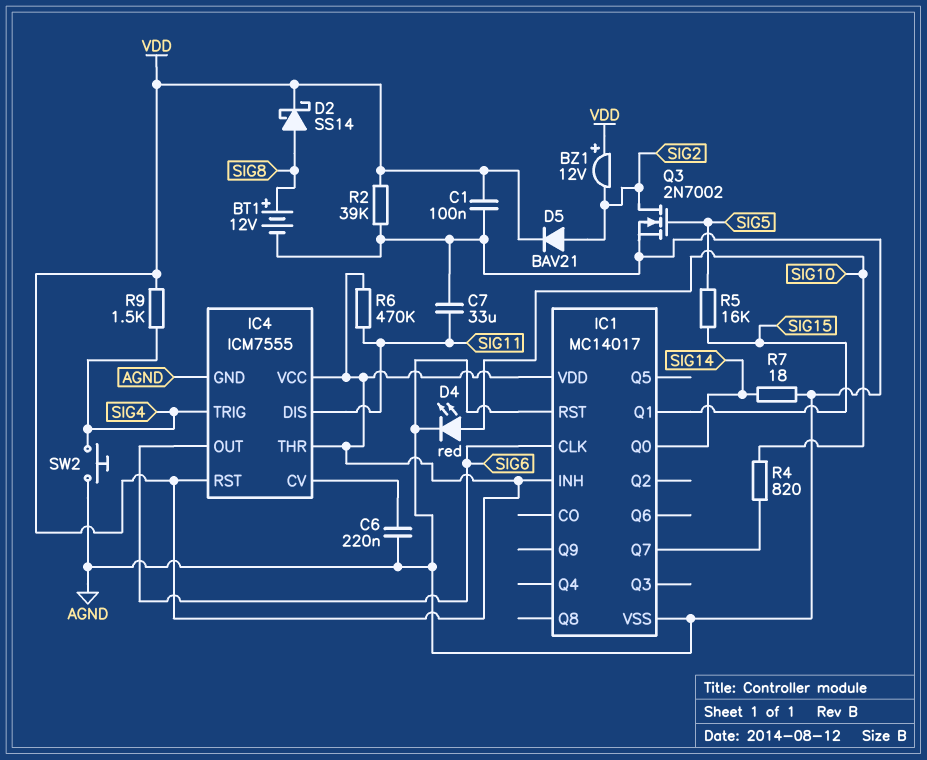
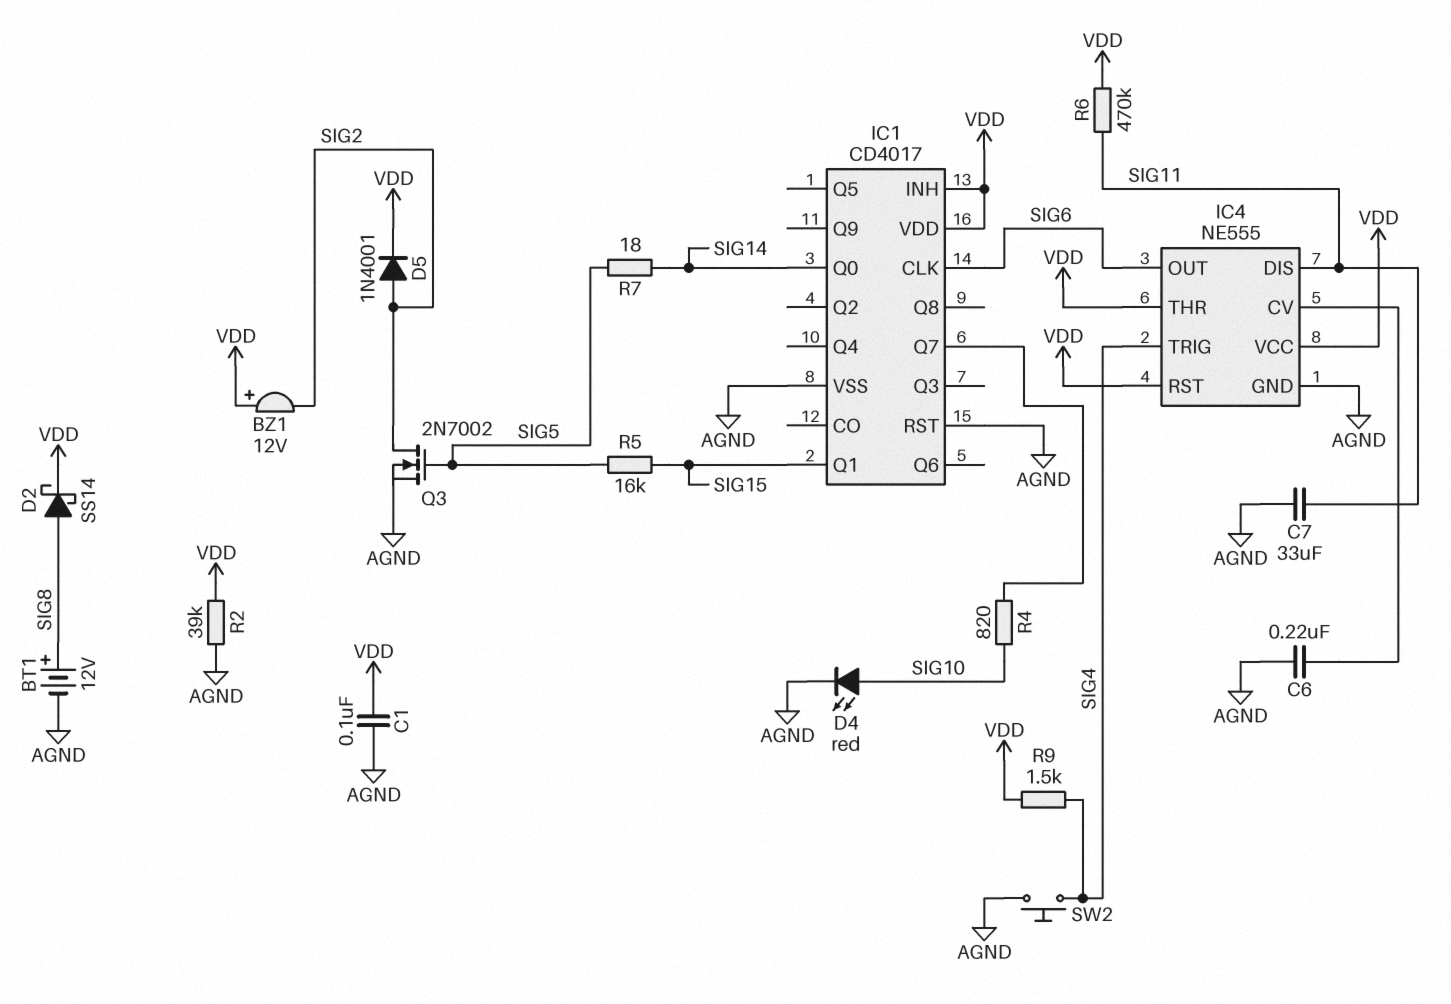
D5: diode BAV21 (A SIG2, K VDD) -> diode 1N4001 (A SIG2, K VDD)
IC1: MC14017 -> CD4017
IC4: ICM7555 -> NE555
R7: 18 (AGND, SIG14) -> 18 (SIG5, SIG14)

